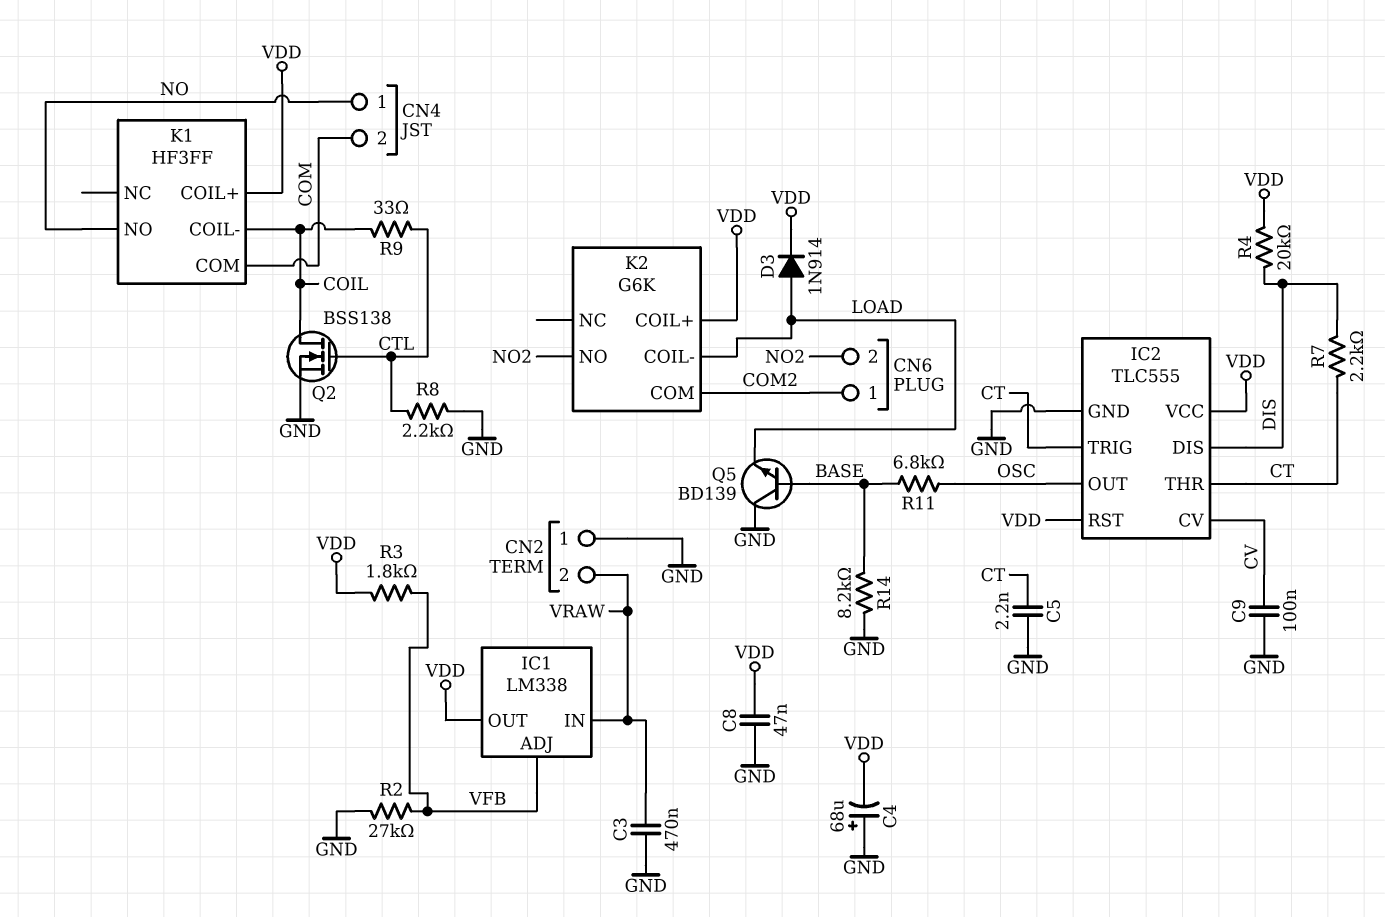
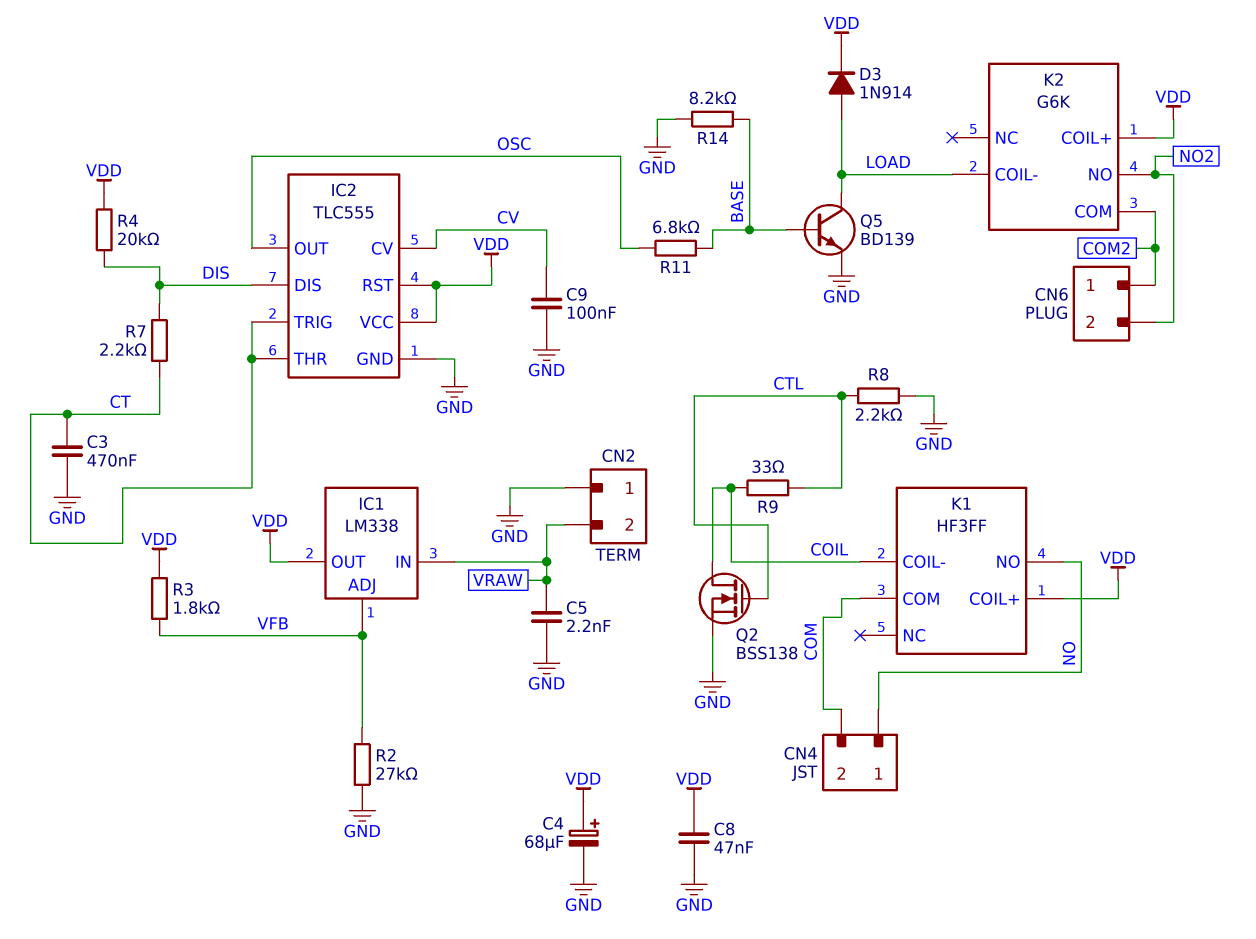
C3: 470nF (GND, VRAW) -> 470nF (CT, GND)
C4: 68uF (plus GND, minus VDD) -> 68uF (plus VDD, minus GND)
C5: 2.2nF (CT, GND) -> 2.2nF (GND, VRAW)
Q5: NPN BD139 (B BASE, C GND, E LOAD) -> NPN BD139 (B BASE, C LOAD, E GND)

